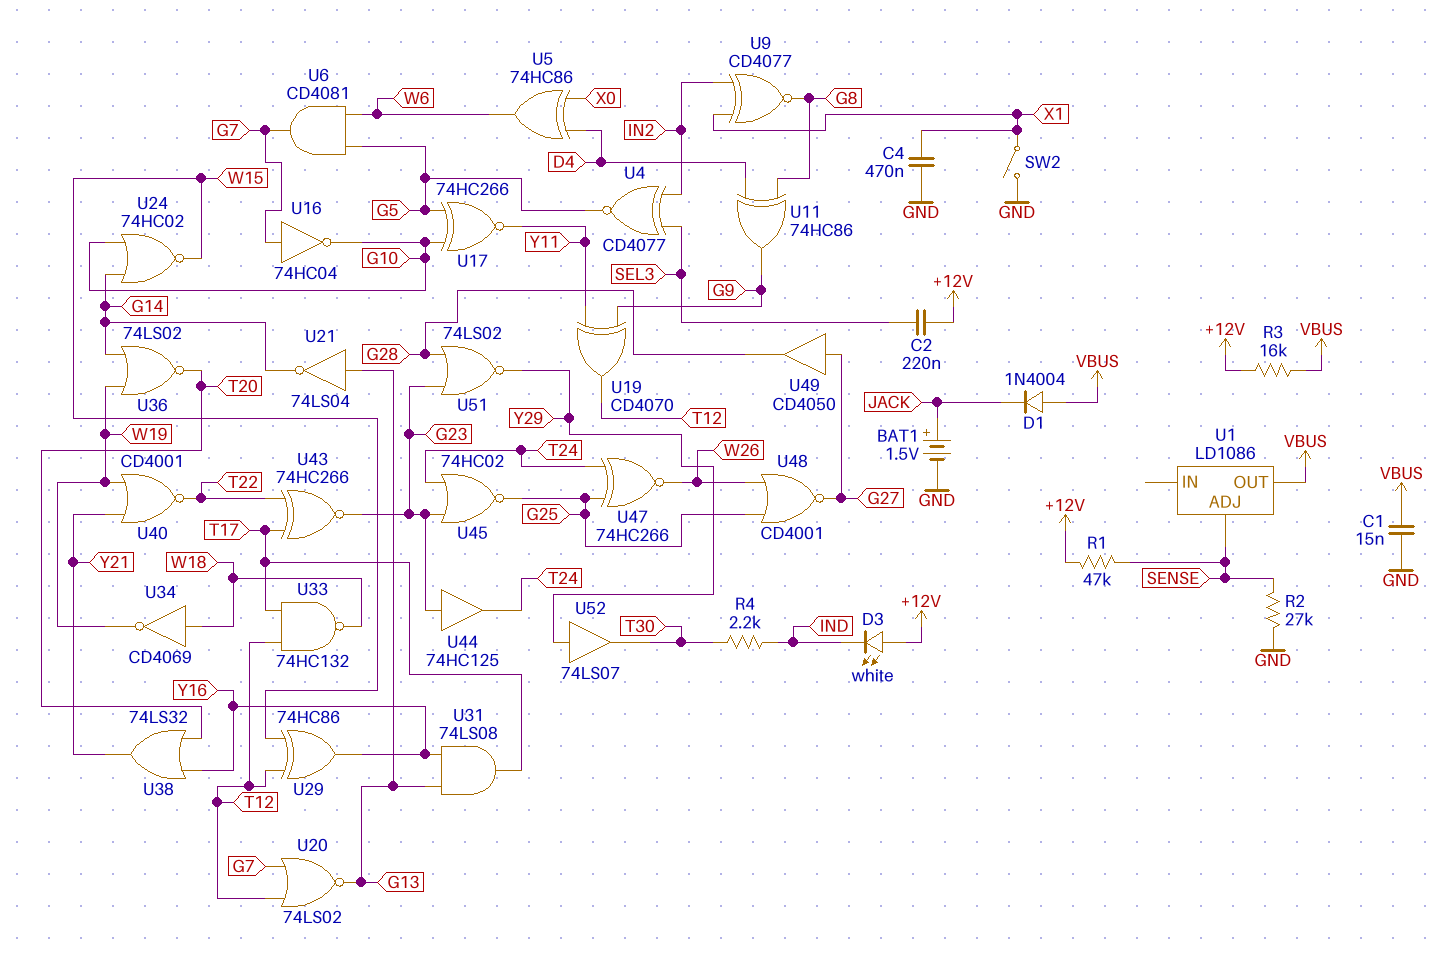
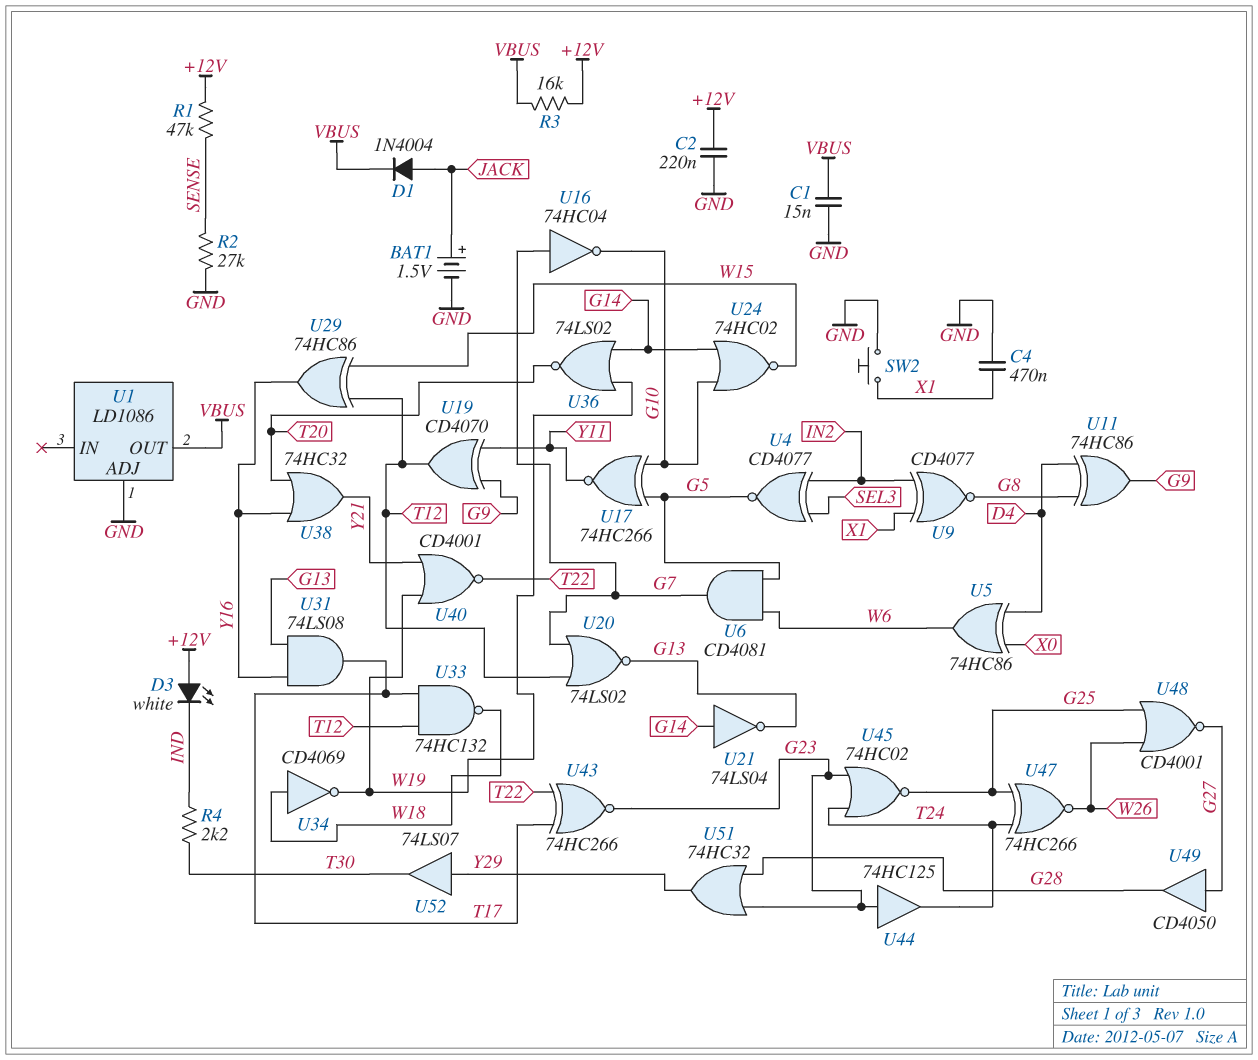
C2: 220nF (+12V, SEL3) -> 220nF (+12V, GND)
D1: diode 1N4004 (A VBUS, K JACK) -> diode 1N4004 (A JACK, K VBUS)
SW2: switch (GND, X1) -> button (GND, X1)
U1 pin ADJ: SENSE -> GND
U21: NOT 74LS04 (in G13, out G14) -> NOT 74LS04 (in G14, out G13)
U38: OR 74LS32 (in T20, in Y16, out Y21) -> OR 74HC32 (in T20, in Y16, out Y21)
U51: NOR 74LS02 (in G23, in G28, out Y29) -> OR 74HC32 (in G23, in G28, out Y29)

